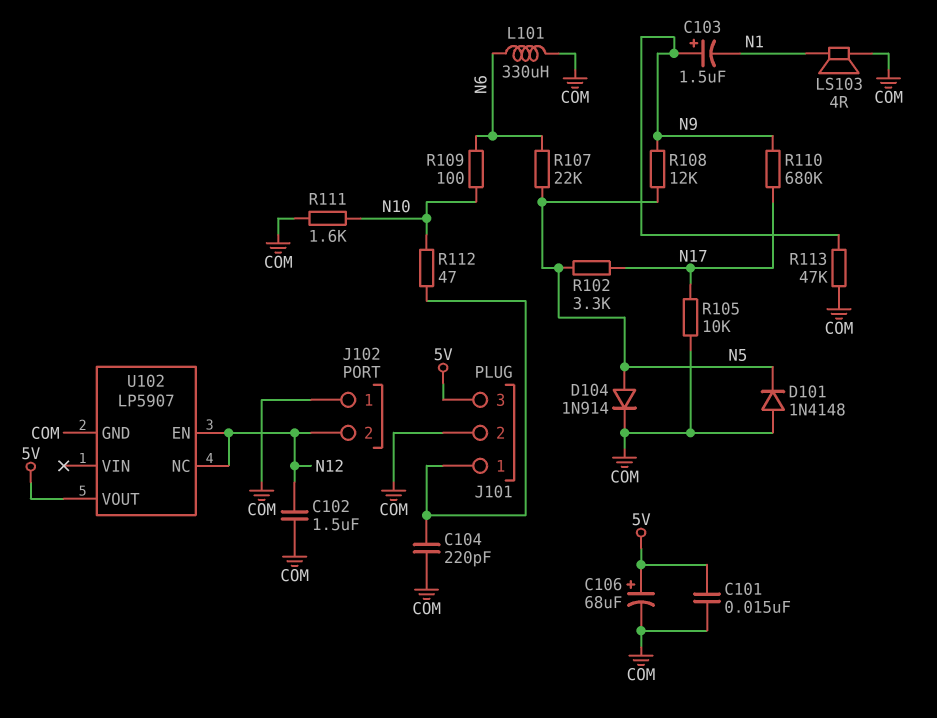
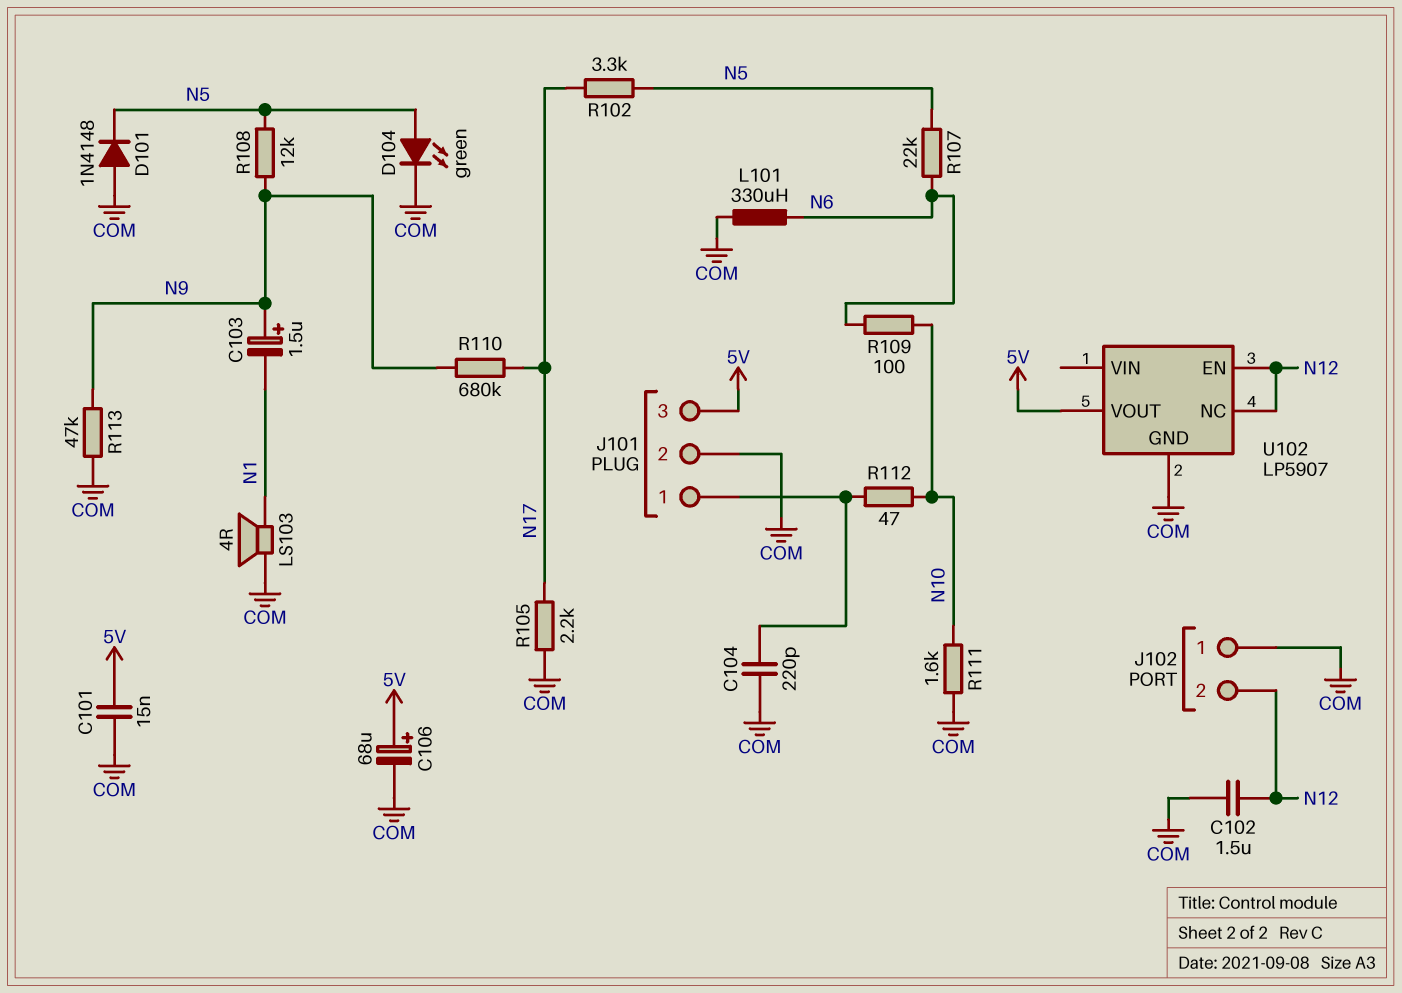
D104: diode 1N914 (A N5, K COM) -> LED green (A N5, K COM)
R105: 10k (COM, N17) -> 2.2k (COM, N17)

